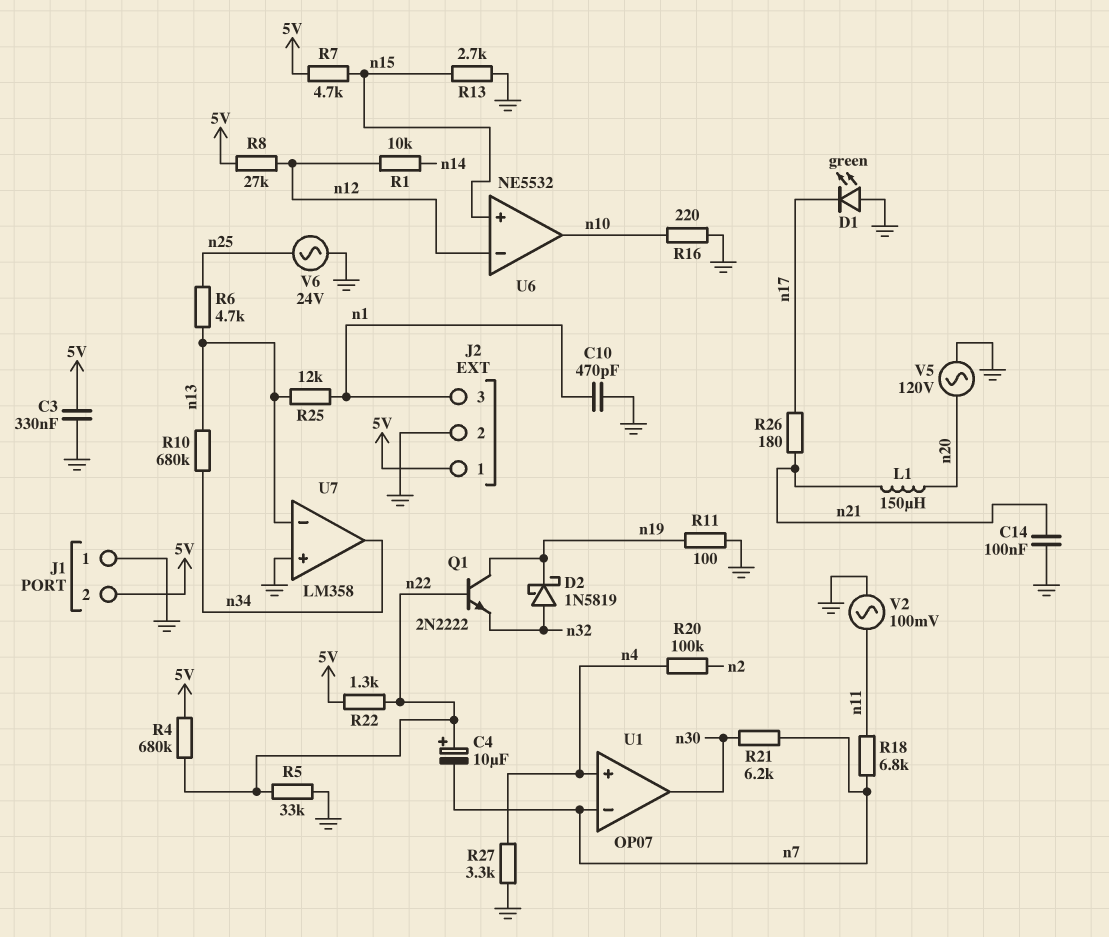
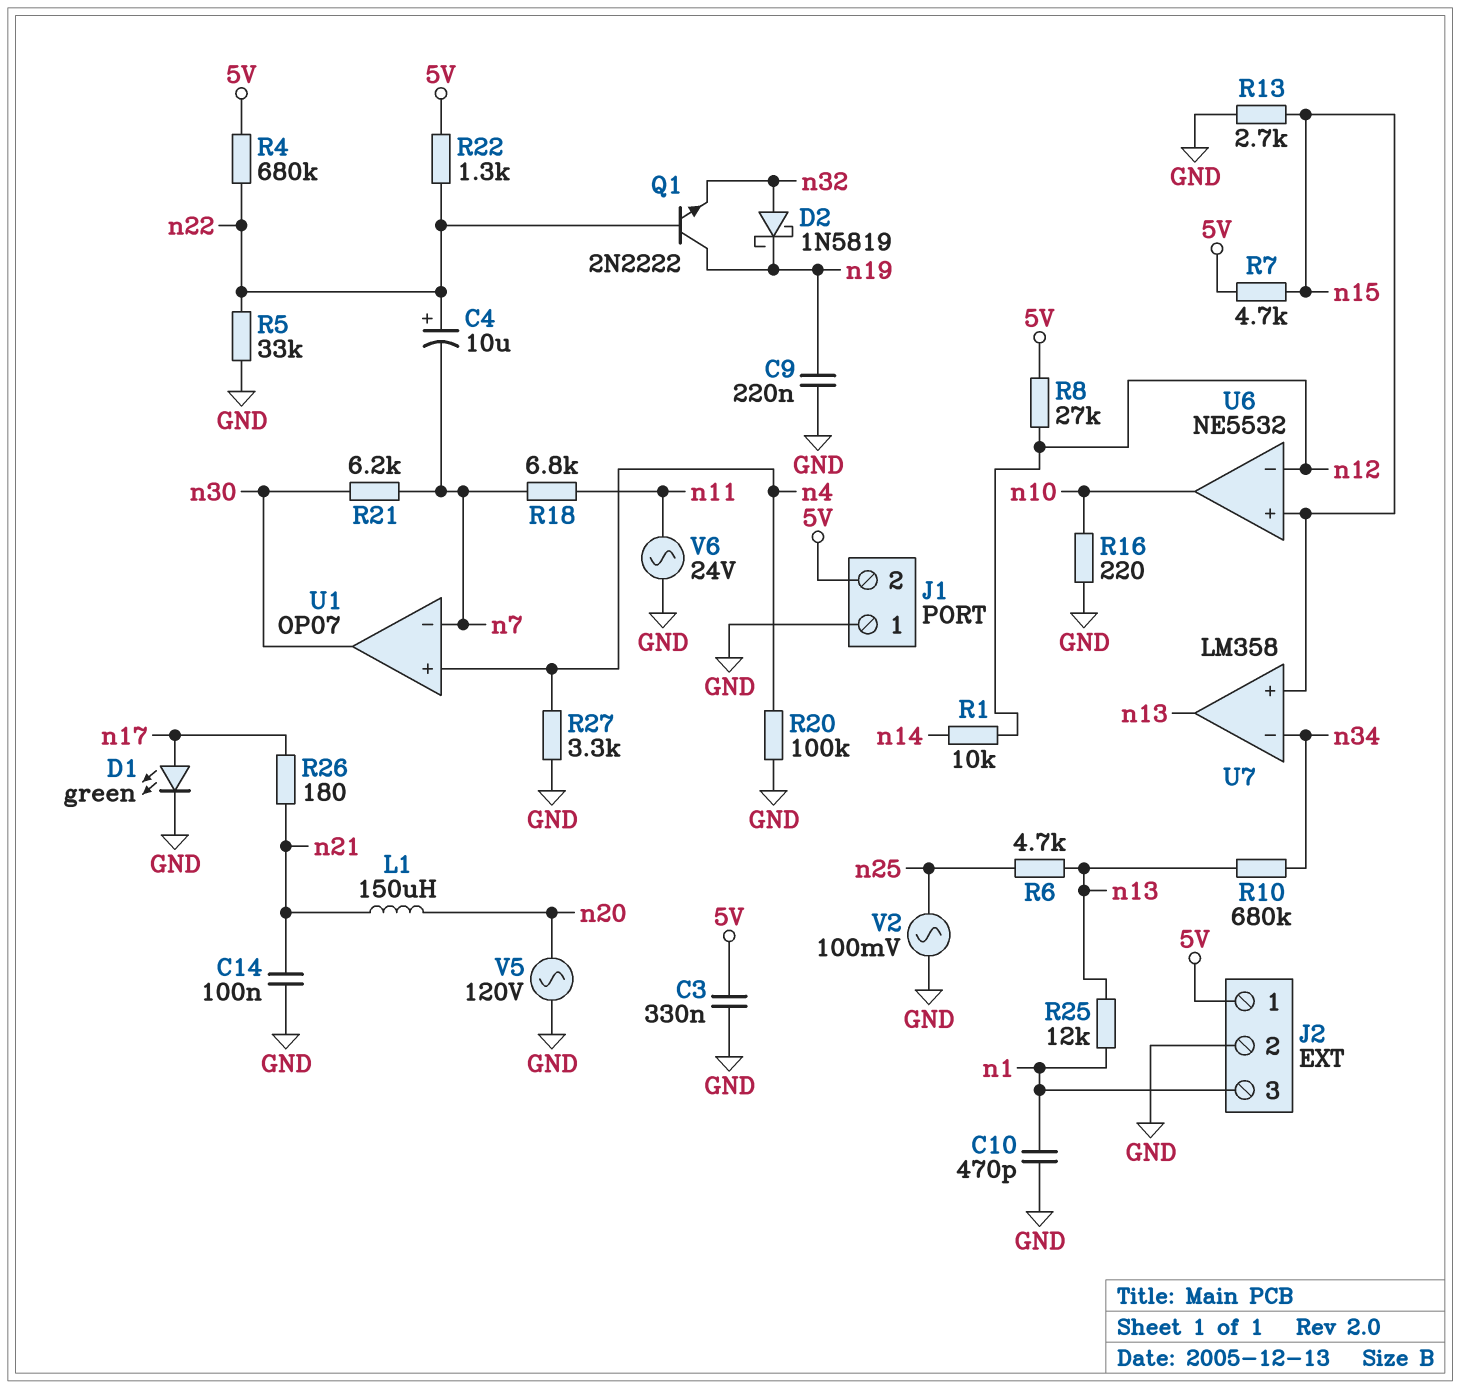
C9: none -> 220nF (GND, n19)
D1: LED green (A GND, K n17) -> LED green (A n17, K GND)
R11: 100 (GND, n19) -> none
R20: 100k (n2, n4) -> 100k (GND, n4)
U7 pin in+: GND -> n15
U7 pin in-: n13 -> n34
U7 pin out: n34 -> n13
V2: AC 100mV (GND, n11) -> AC 100mV (GND, n25)
V6: AC 24V (GND, n25) -> AC 24V (GND, n11)

